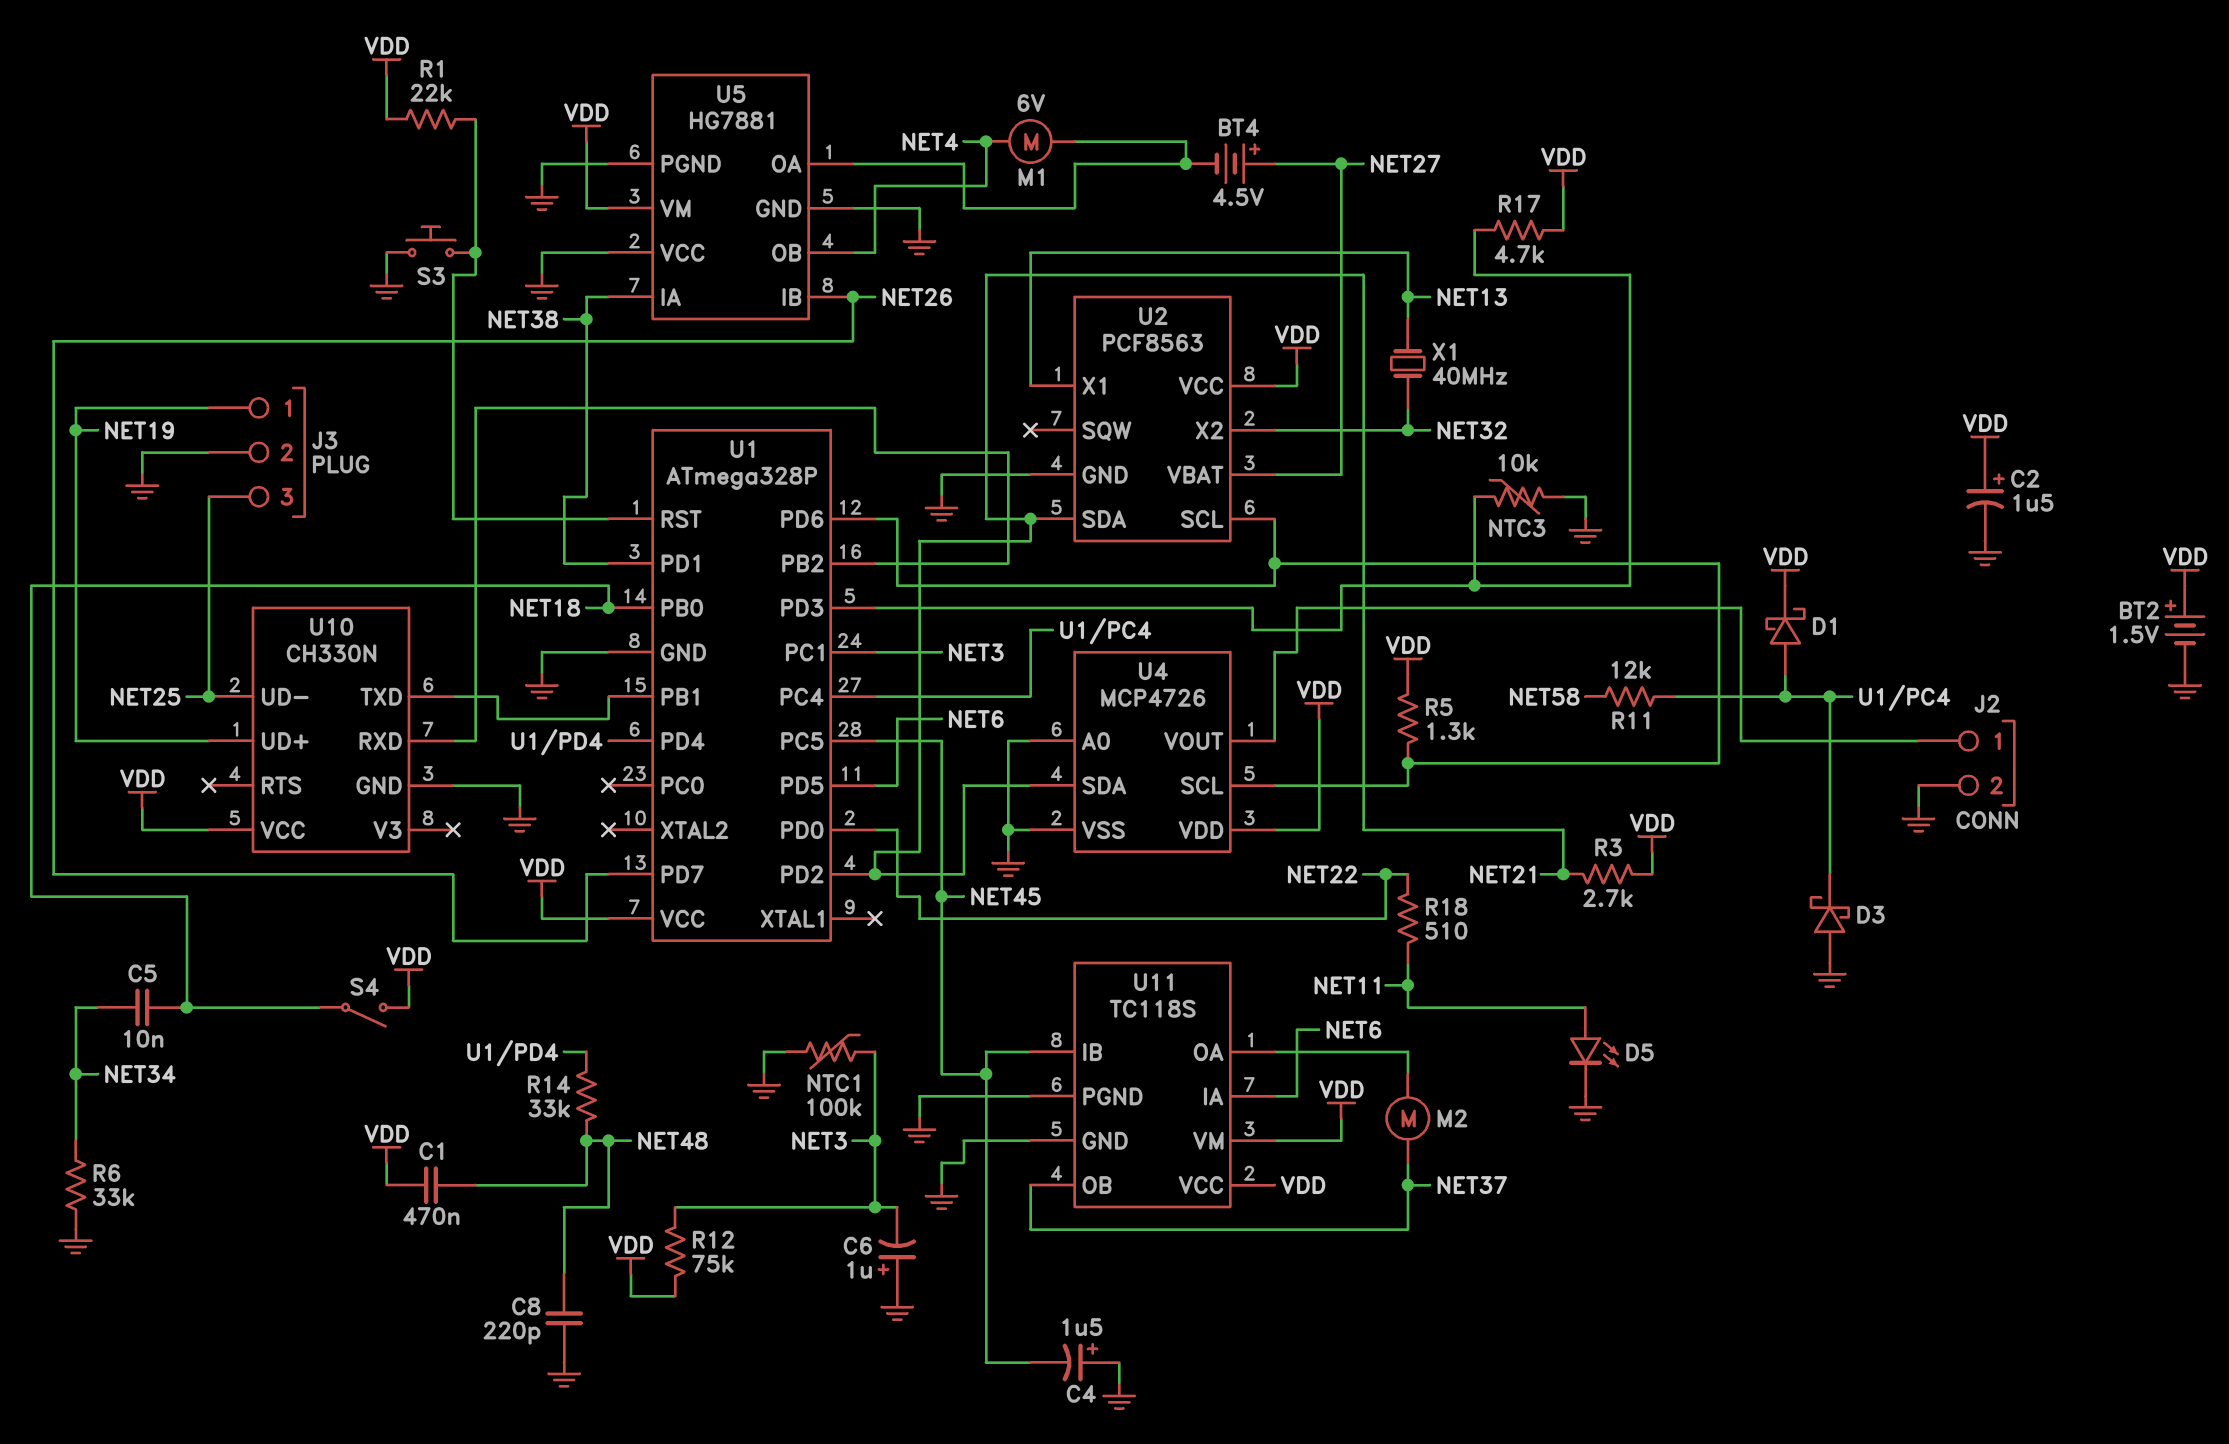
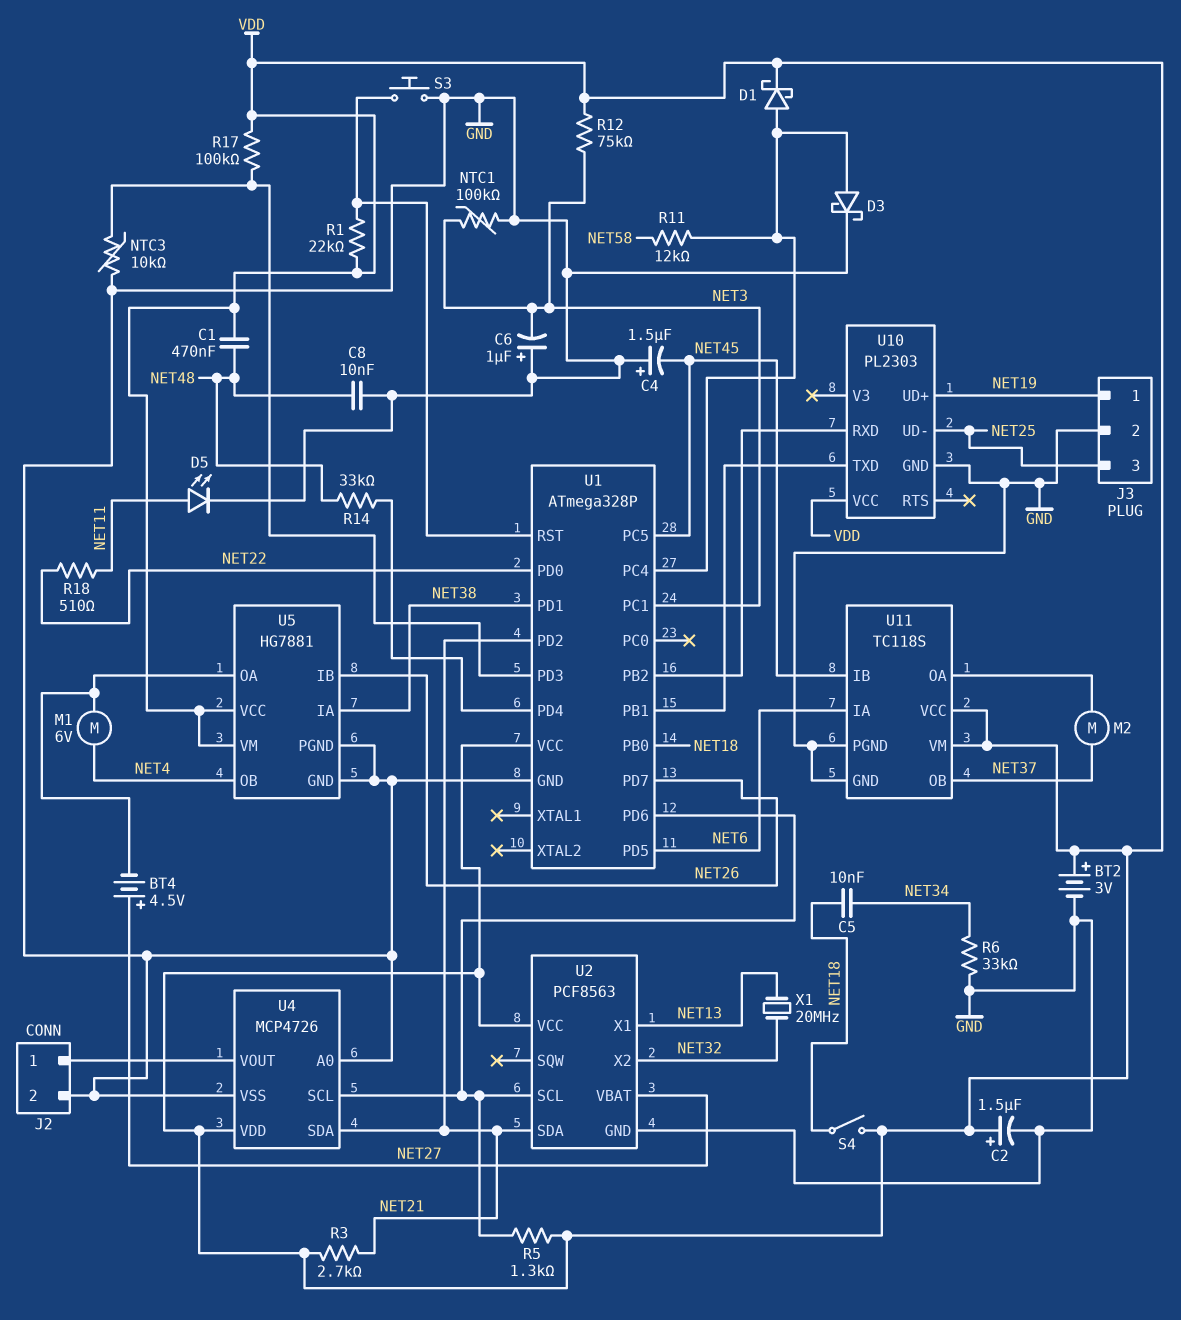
BT2: 1.5V (plus VDD, minus GND) -> 3V (plus VDD, minus GND)
C8: 220pF (GND, NET48) -> 10nF (GND, NET48)
D3: schottky (A GND, K U1/PC4) -> schottky (A U1/PC4, K GND)
R17: 4.7k (U1/PD3, VDD) -> 100k (U1/PD3, VDD)
U5 pin VCC: GND -> VDD
U10: CH330N -> PL2303
X1: 40MHz (NET13, NET32) -> 20MHz (NET13, NET32)

